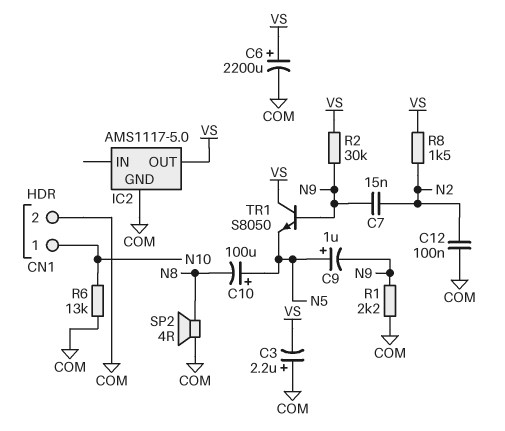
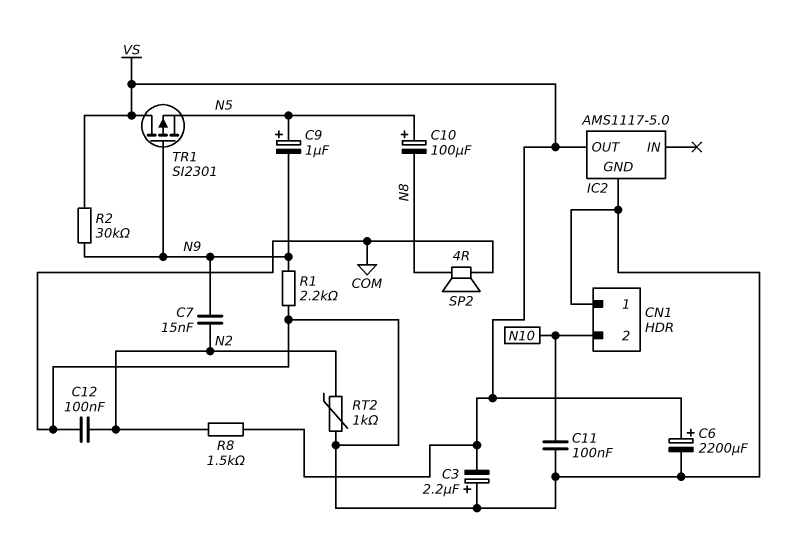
C11: none -> 100nF (COM, N10)
CN1 pin 1: N10 -> COM
CN1 pin 2: COM -> N10
R6: 13k (COM, N10) -> none
RT2: none -> 1k (COM, N2)
TR1: NPN S8050 (B N9, C VS, E N5) -> PMOS SI2301 (G N9, D VS, S N5)

